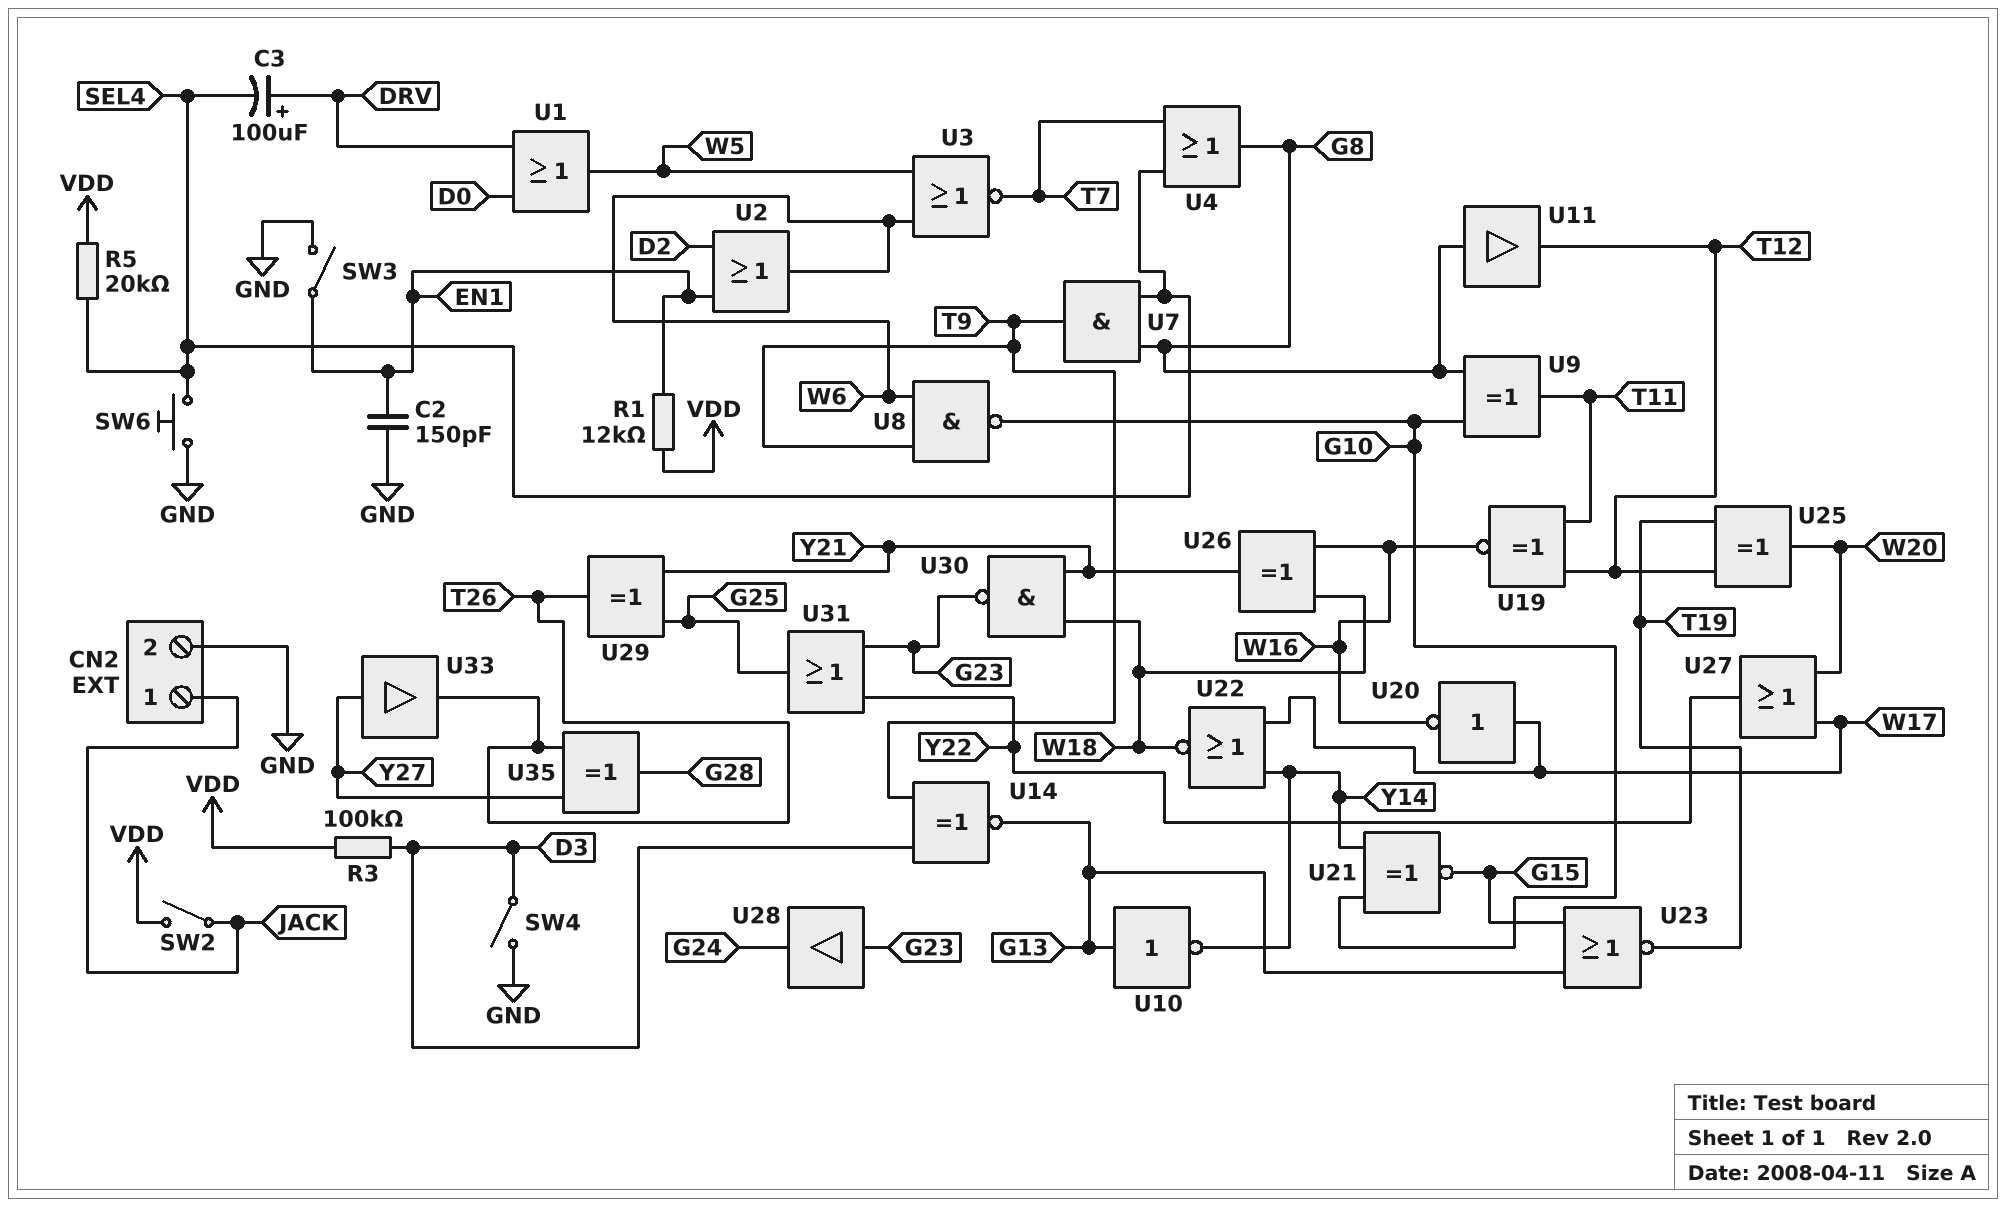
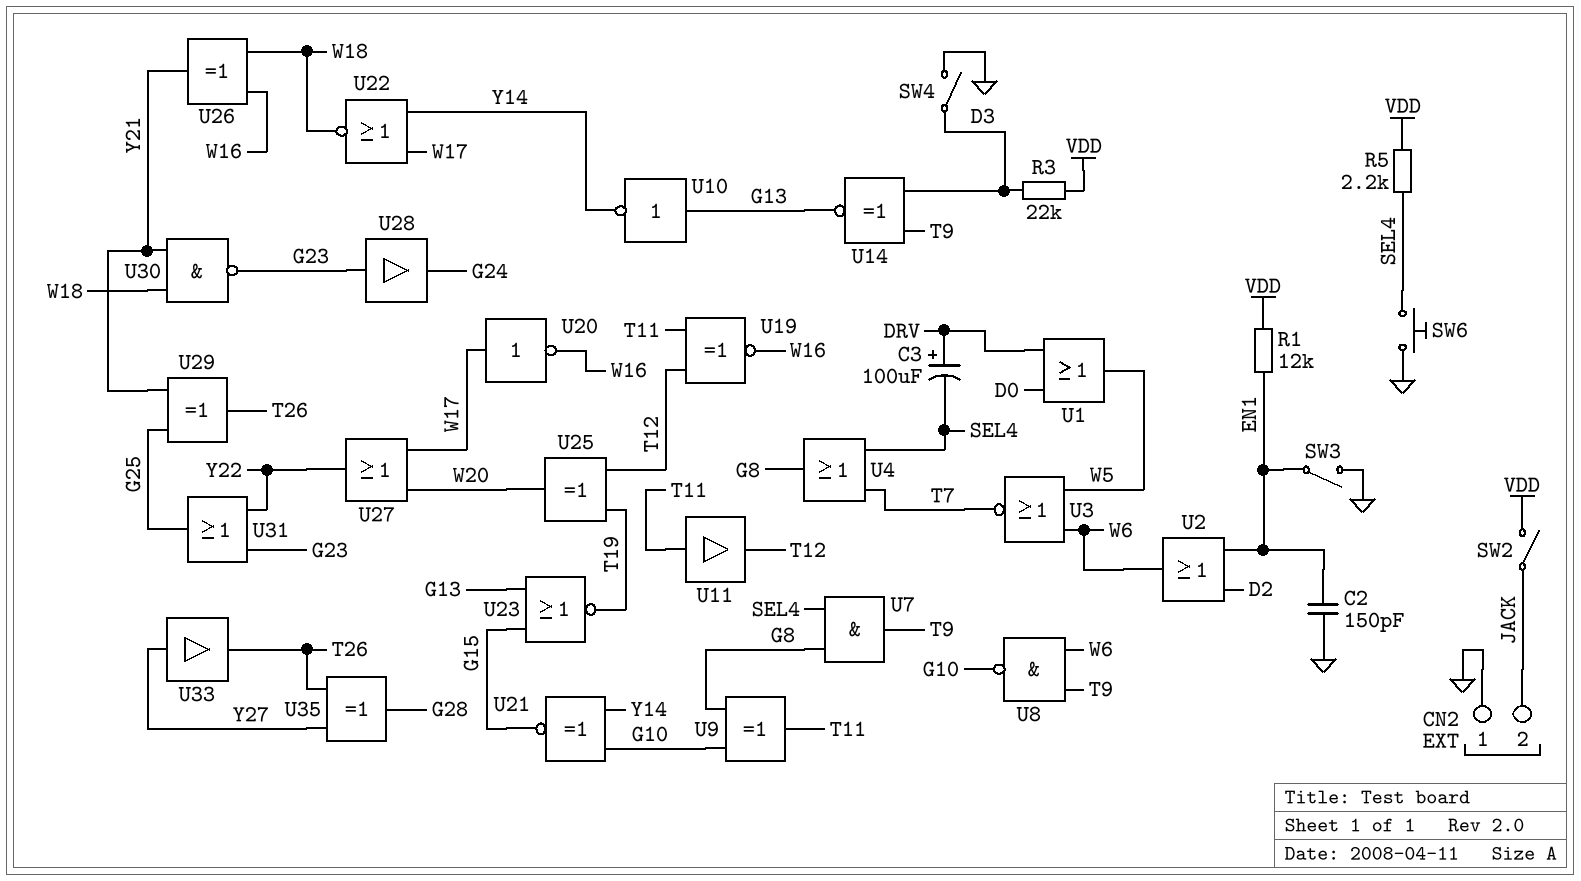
CN2 pin 1: JACK -> GND
CN2 pin 2: GND -> JACK
R3: 100k (D3, VDD) -> 22k (D3, VDD)
R5: 20k (SEL4, VDD) -> 2.2k (SEL4, VDD)
U11: buffer (in G8, out T12) -> buffer (in T11, out T12)

